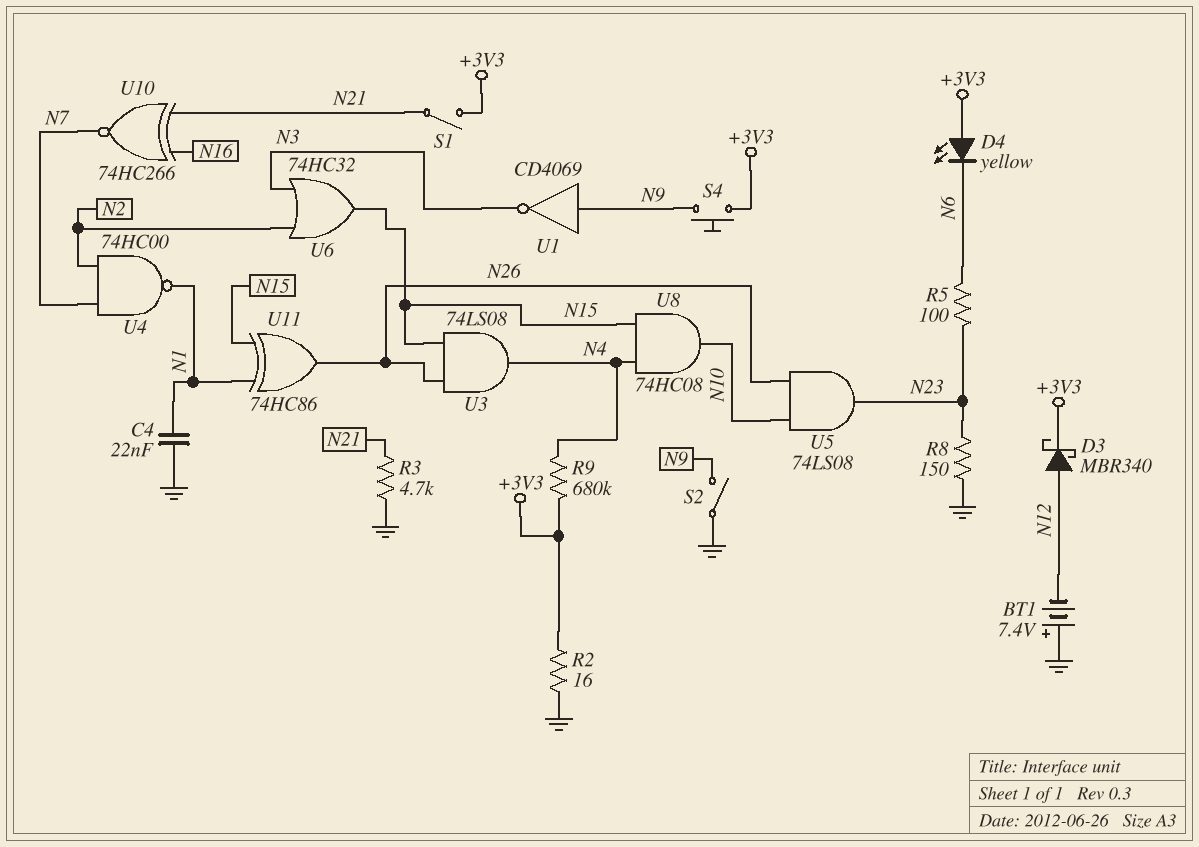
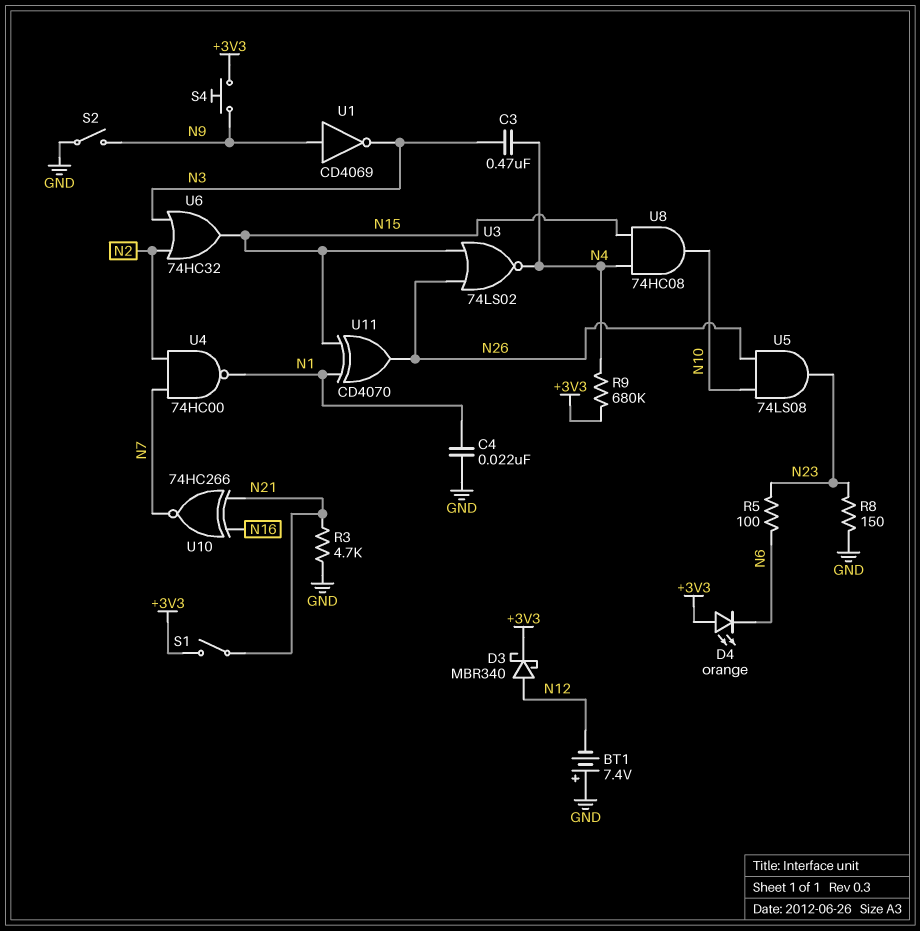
C3: none -> 470nF (N3, N4)
D4: LED yellow (A +3V3, K N6) -> LED orange (A +3V3, K N6)
R2: 16 (+3V3, GND) -> none
U3: AND 74LS08 (in N15, in N26, out N4) -> NOR 74LS02 (in N15, in N26, out N4)
U11: XOR 74HC86 (in N1, in N15, out N26) -> XOR CD4070 (in N1, in N15, out N26)

